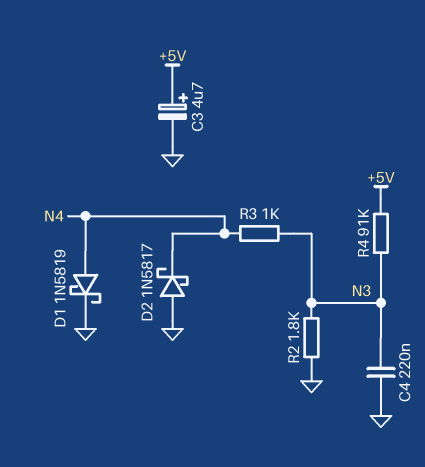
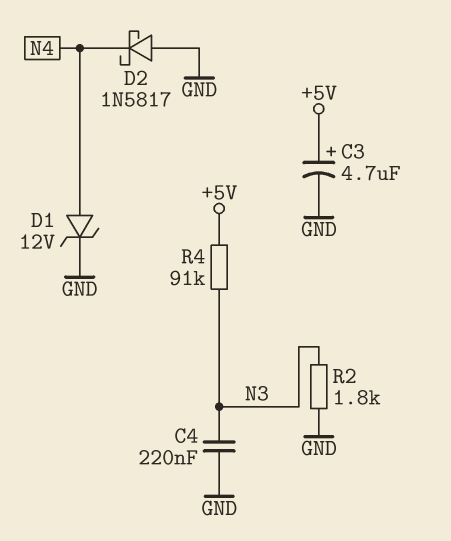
D1: schottky 1N5819 (A N4, K GND) -> zener 12V (A N4, K GND)
R3: 1k (N3, N4) -> none

